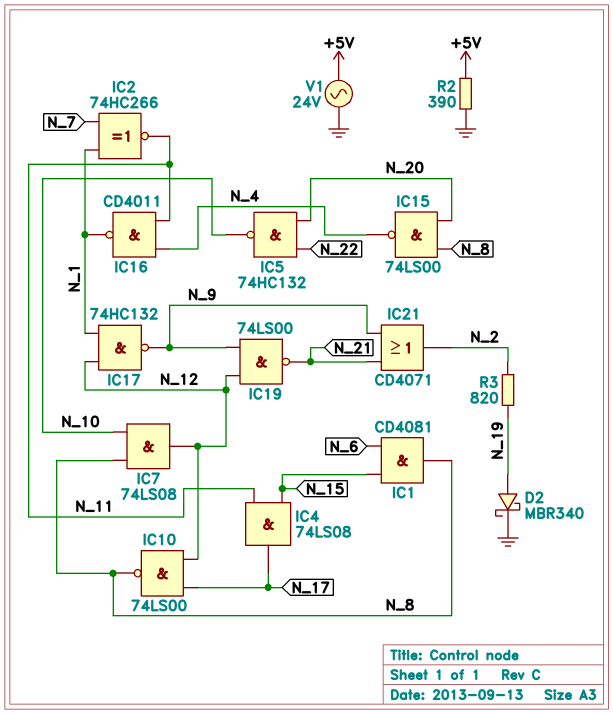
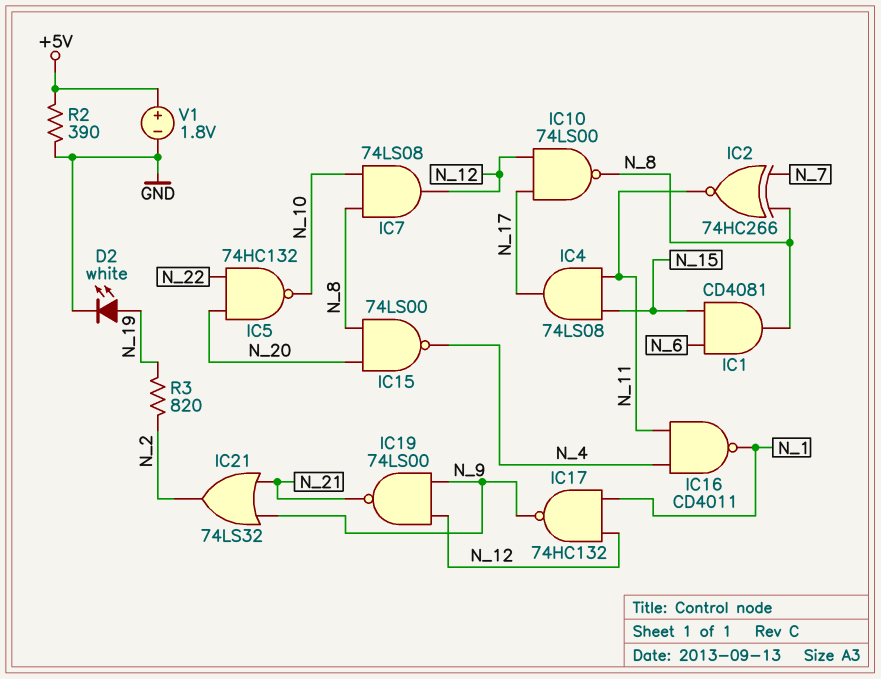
D2: schottky MBR340 (A N_19, K GND) -> LED white (A N_19, K GND)
IC2: XNOR 74HC266 (in N_1, in N_7, out N_11) -> XNOR 74HC266 (in N_7, in N_8, out N_11)
IC21: OR CD4071 (in N_9, in N_21, out N_2) -> OR 74LS32 (in N_9, in N_21, out N_2)
V1: AC 24V (+5V, GND) -> 1.8V (plus +5V, minus GND)

